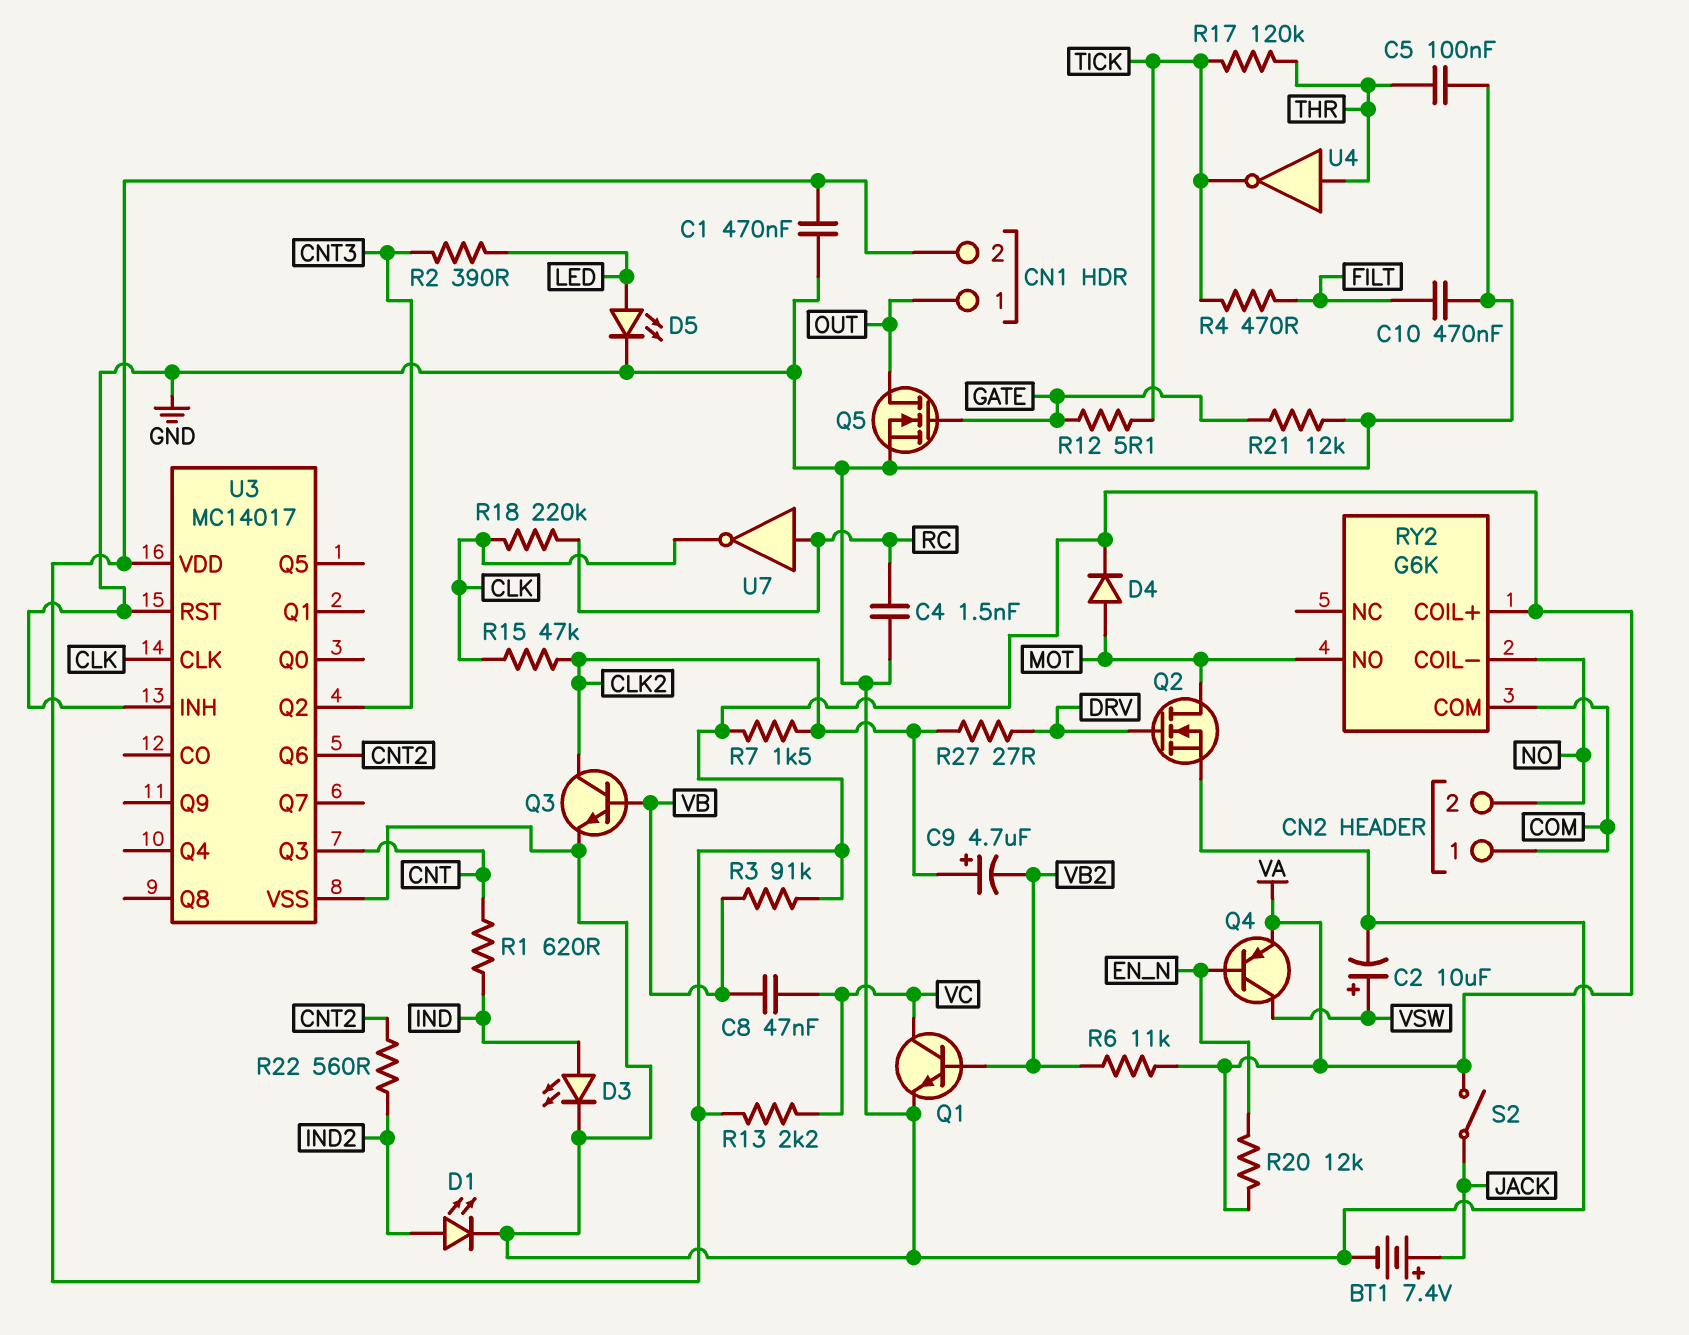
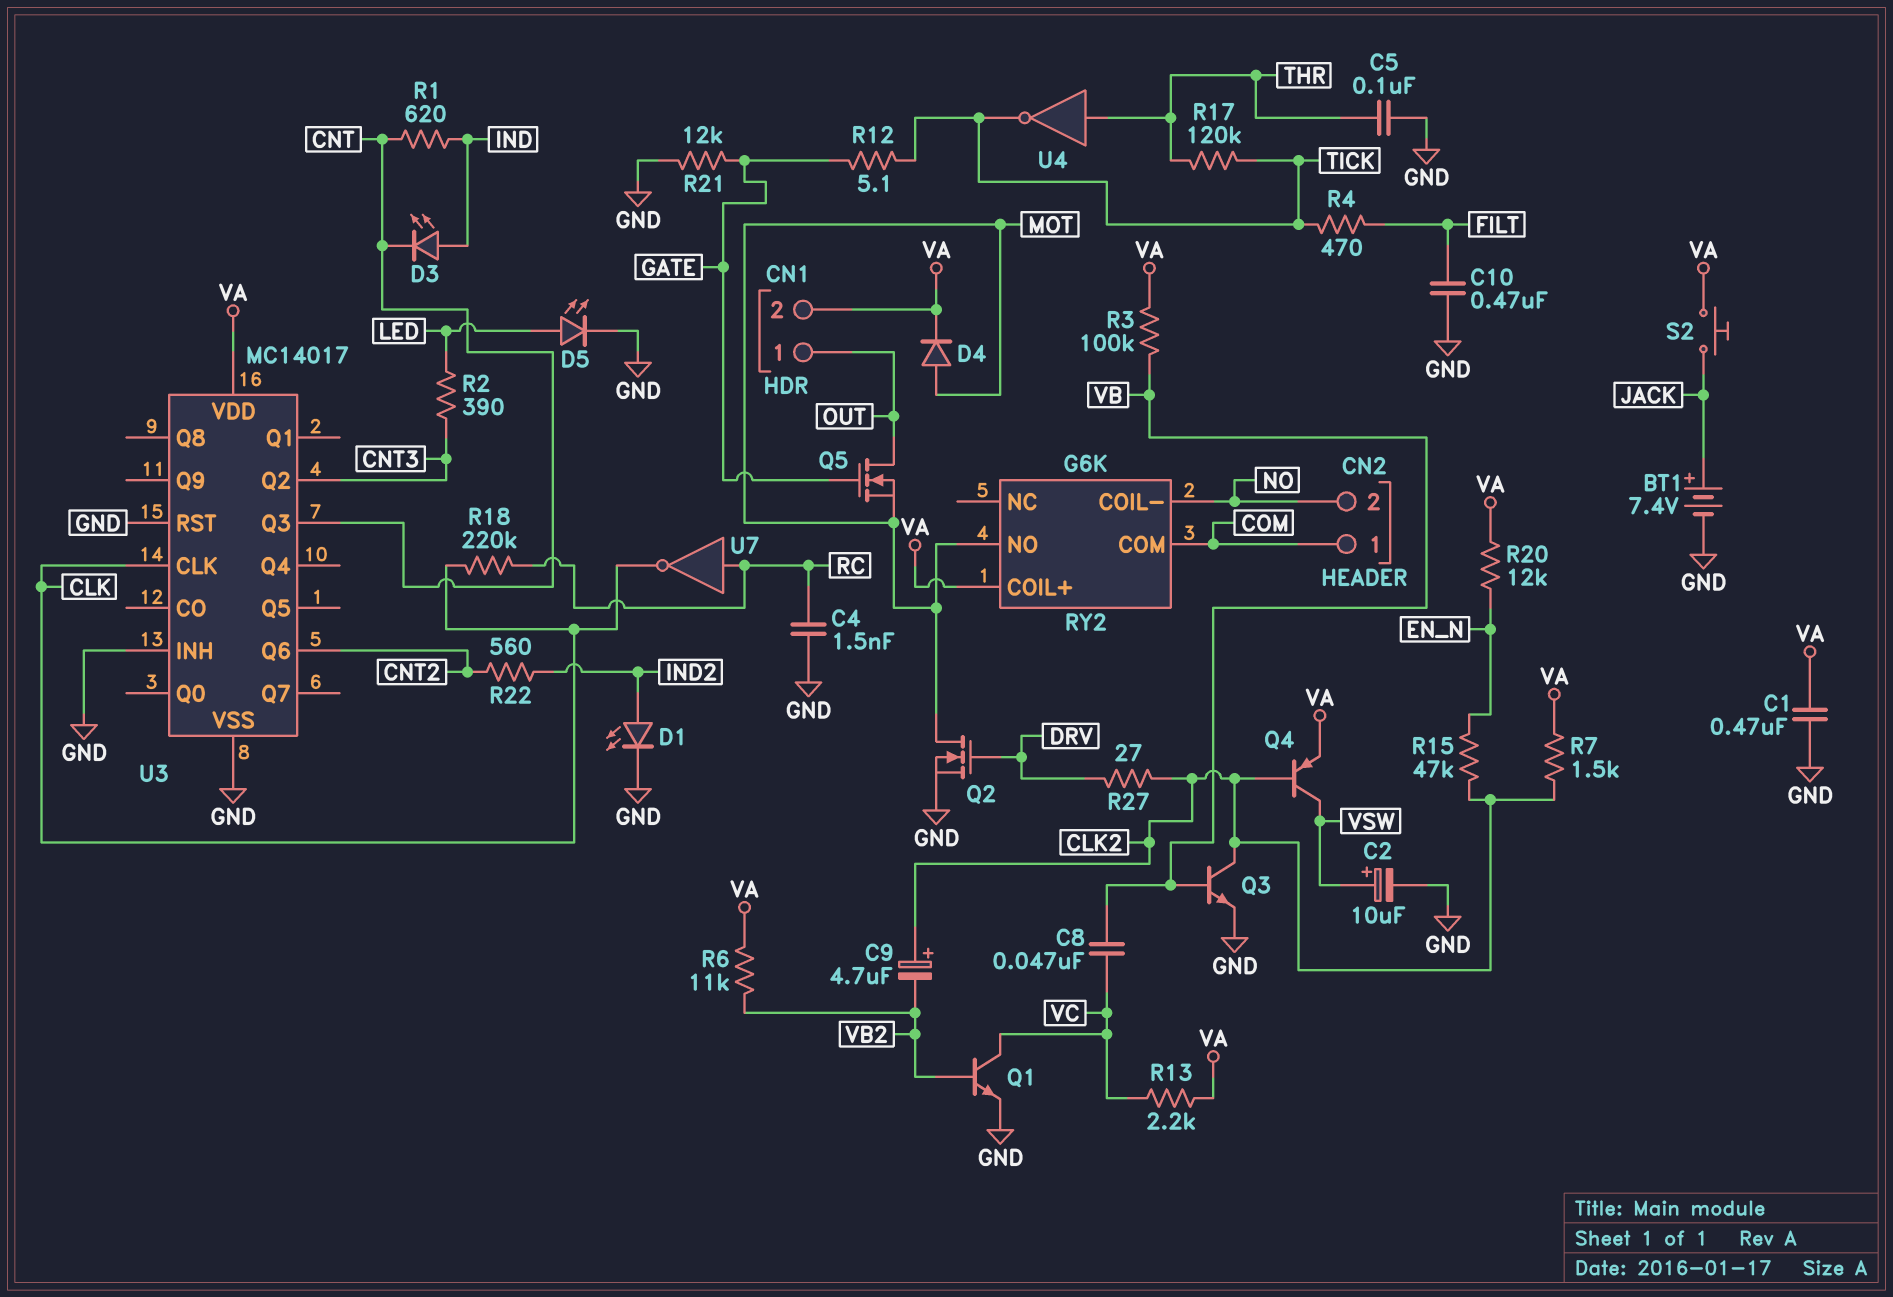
D3: LED (A IND, K GND) -> LED (A IND, K CNT)
Q4: PNP (B EN_N, C VSW, E VA) -> PNP (B CLK2, C VSW, E VA)
Q5: NMOS (G GATE, D OUT, S GND) -> NMOS (G GATE, D OUT, S MOT)
R3: 91k (VA, VB) -> 100k (VA, VB)
R15: 47k (CLK, CLK2) -> 47k (CLK2, EN_N)
S2: switch (JACK, VA) -> button (JACK, VA)

